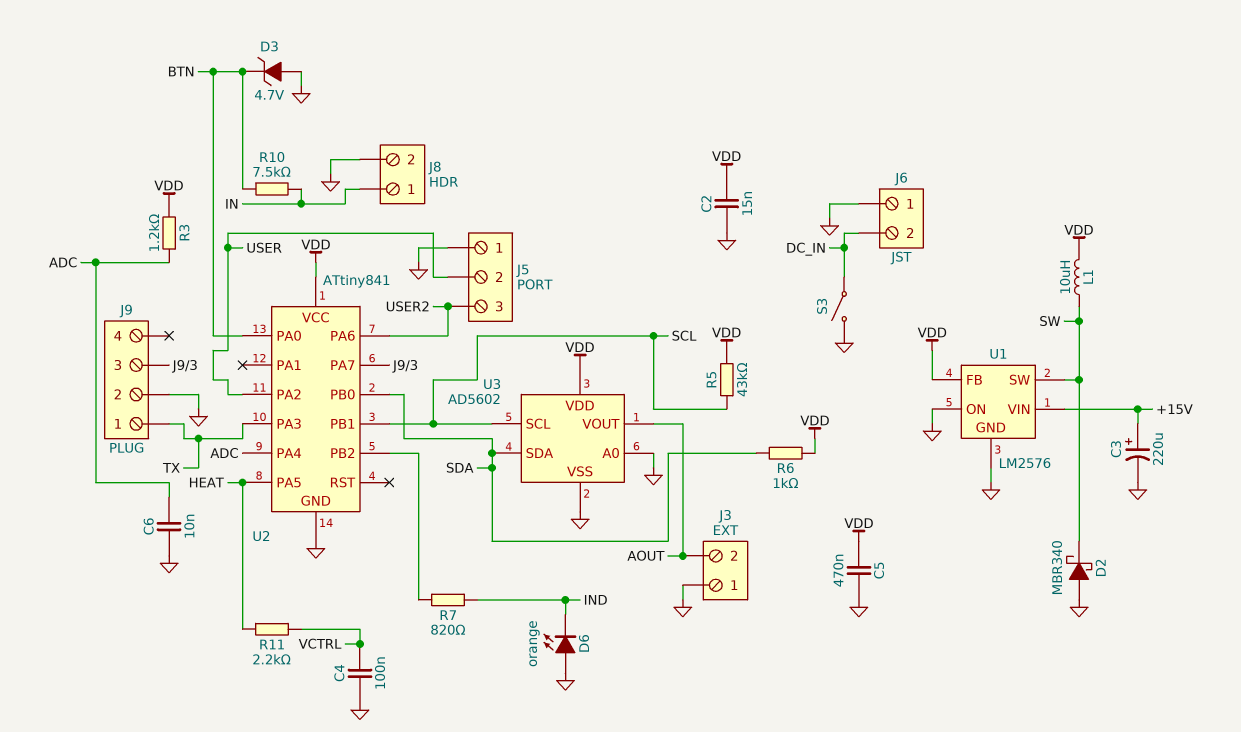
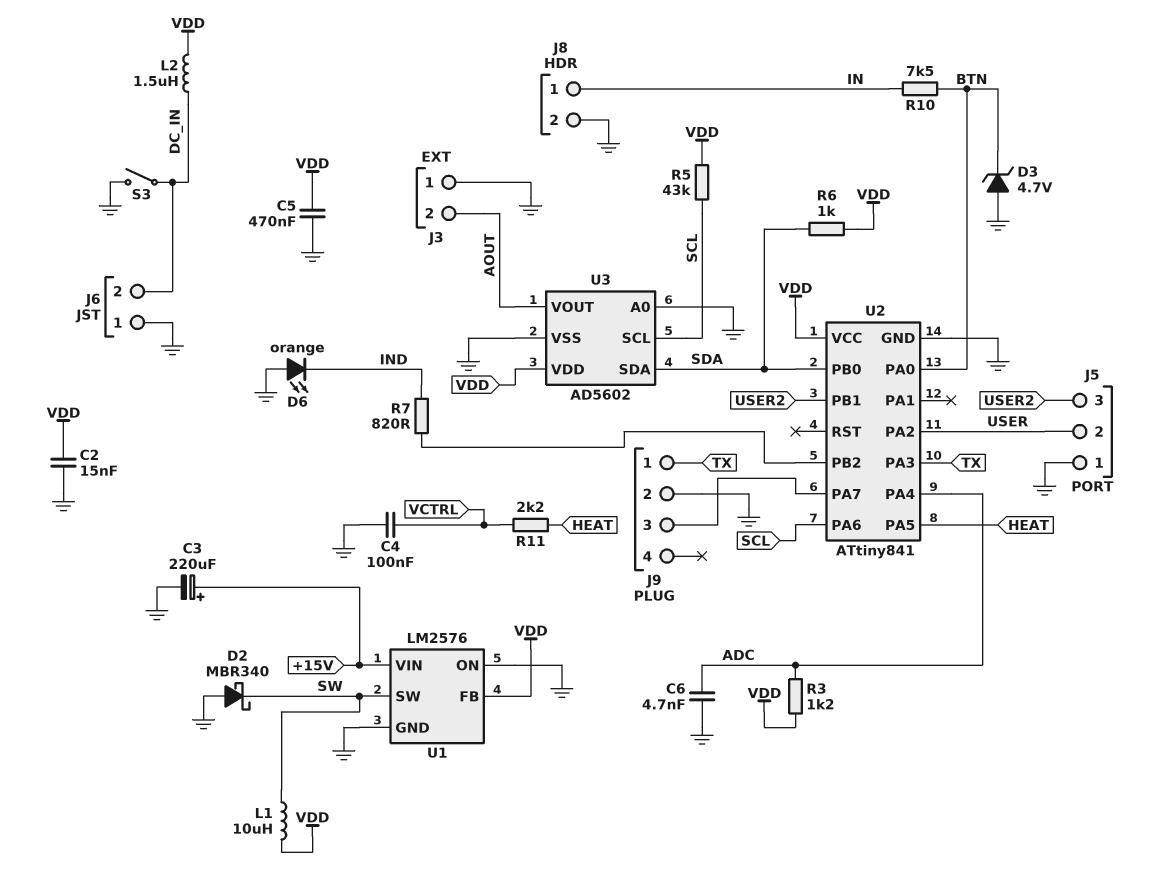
C6: 10nF (ADC, GND) -> 4.7nF (ADC, GND)
L2: none -> 1.5uH (DC_IN, VDD)
U2 pin PA6: USER2 -> SCL
U2 pin PB1: SCL -> USER2

